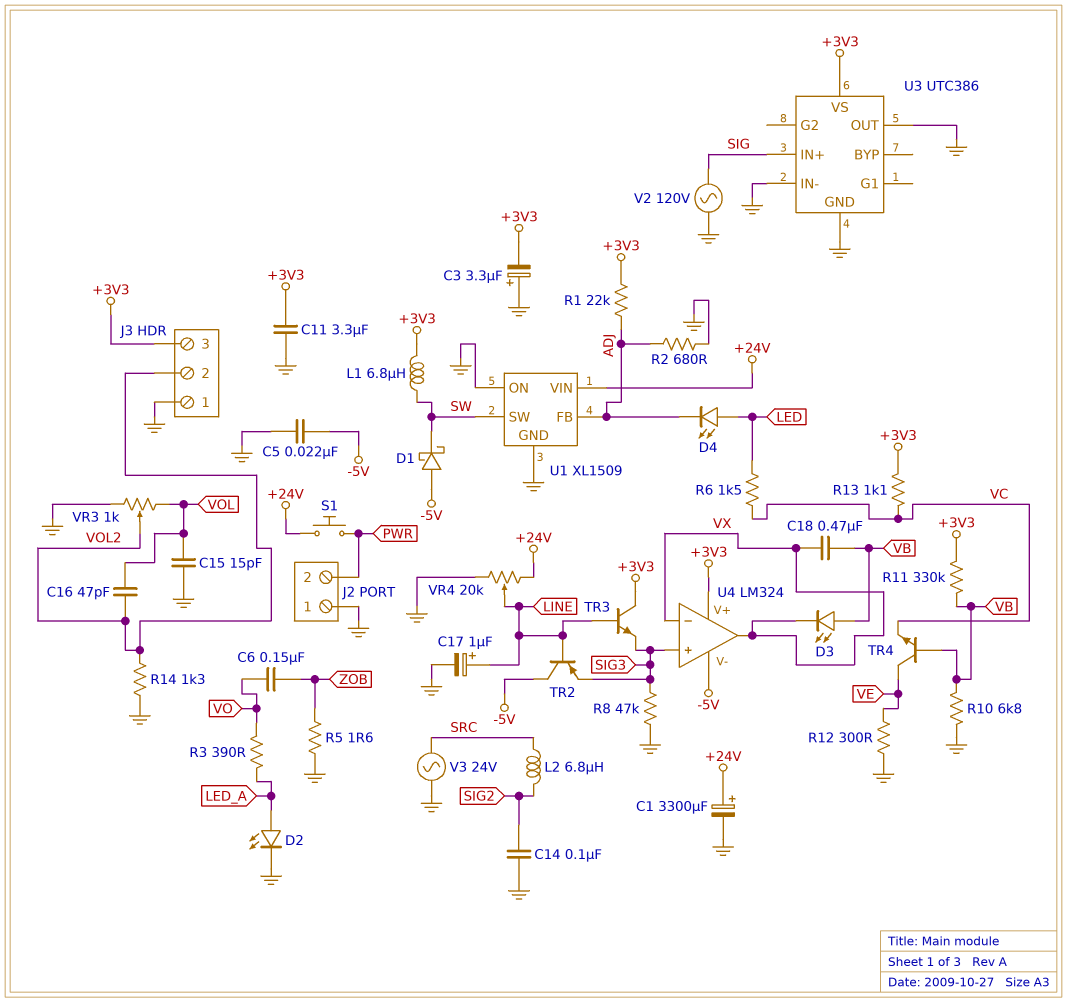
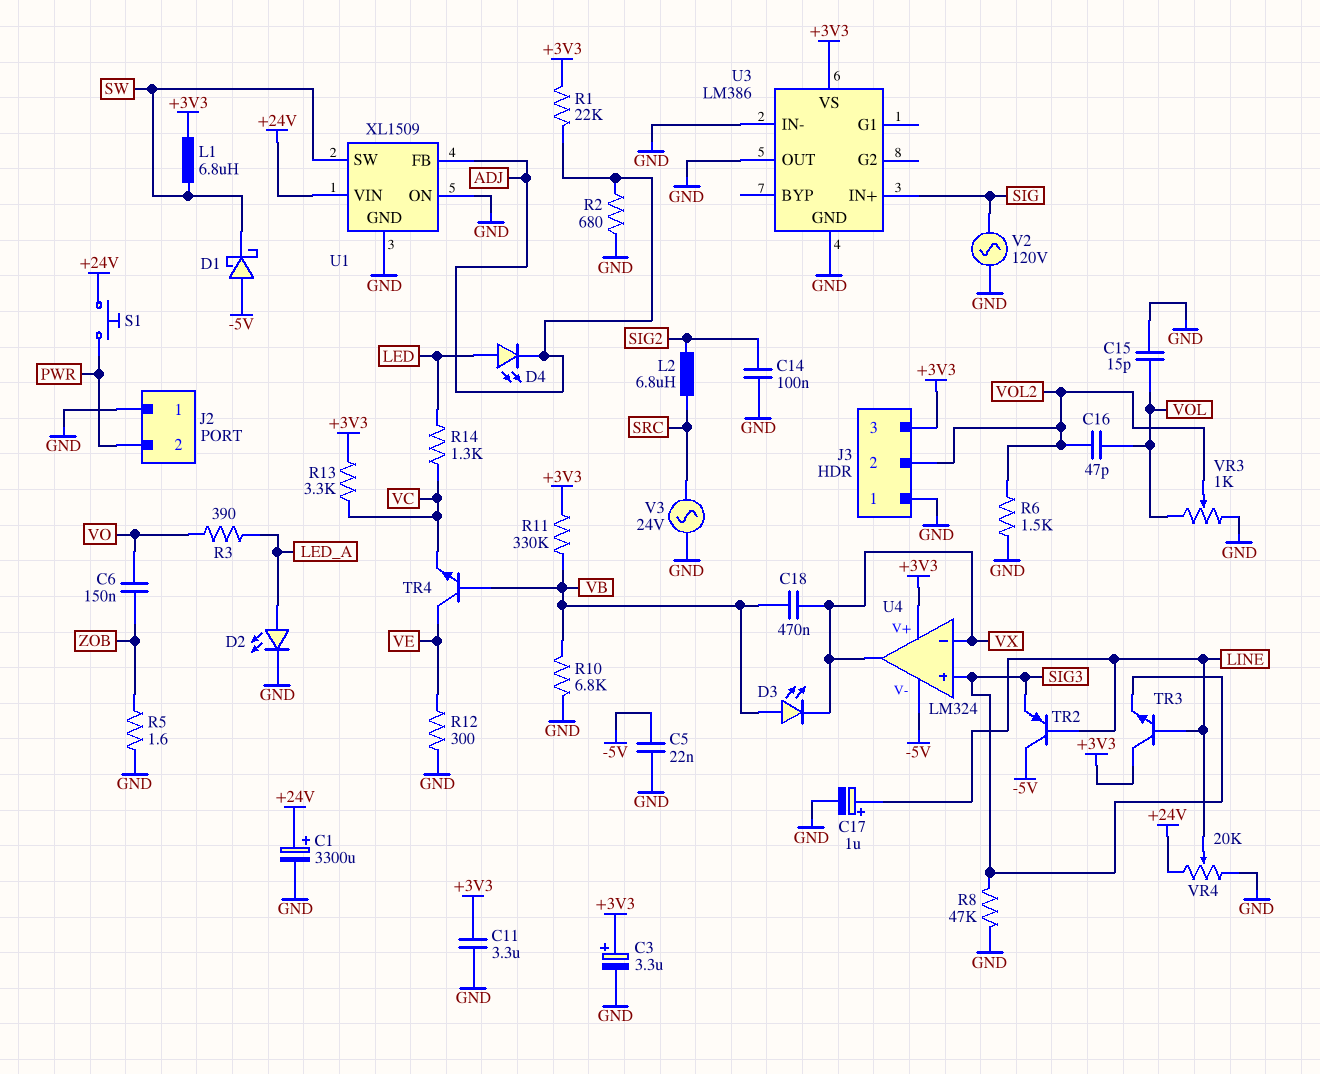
C3: 3.3uF (plus GND, minus +3V3) -> 3.3uF (plus +3V3, minus GND)
R6: 1.5k (LED, VC) -> 1.5k (GND, VOL2)
R13: 1.1k (+3V3, VC) -> 3.3k (+3V3, VC)
R14: 1.3k (GND, VOL2) -> 1.3k (LED, VC)
U3: UTC386 -> LM386

